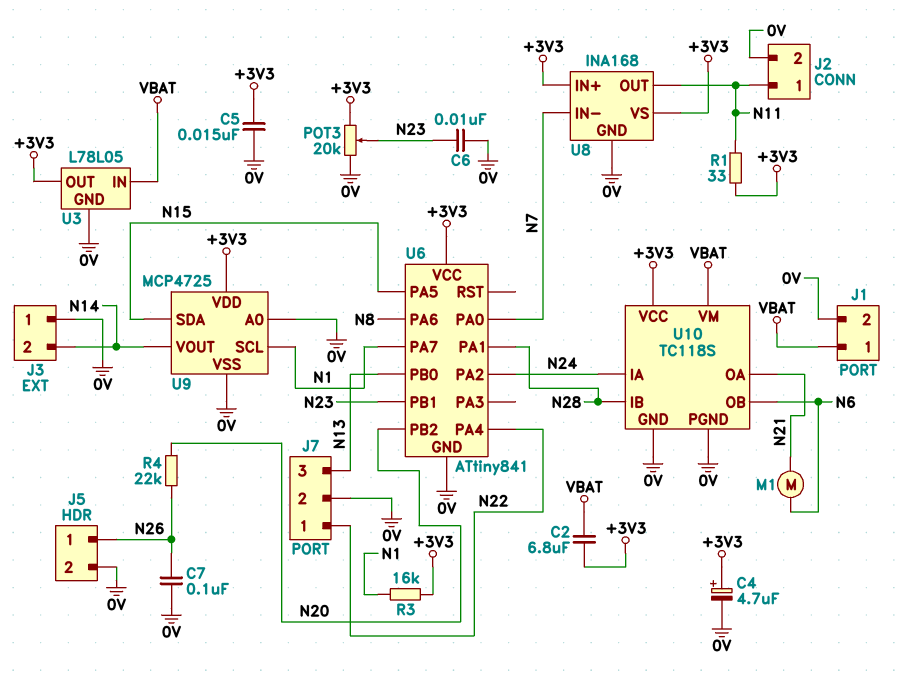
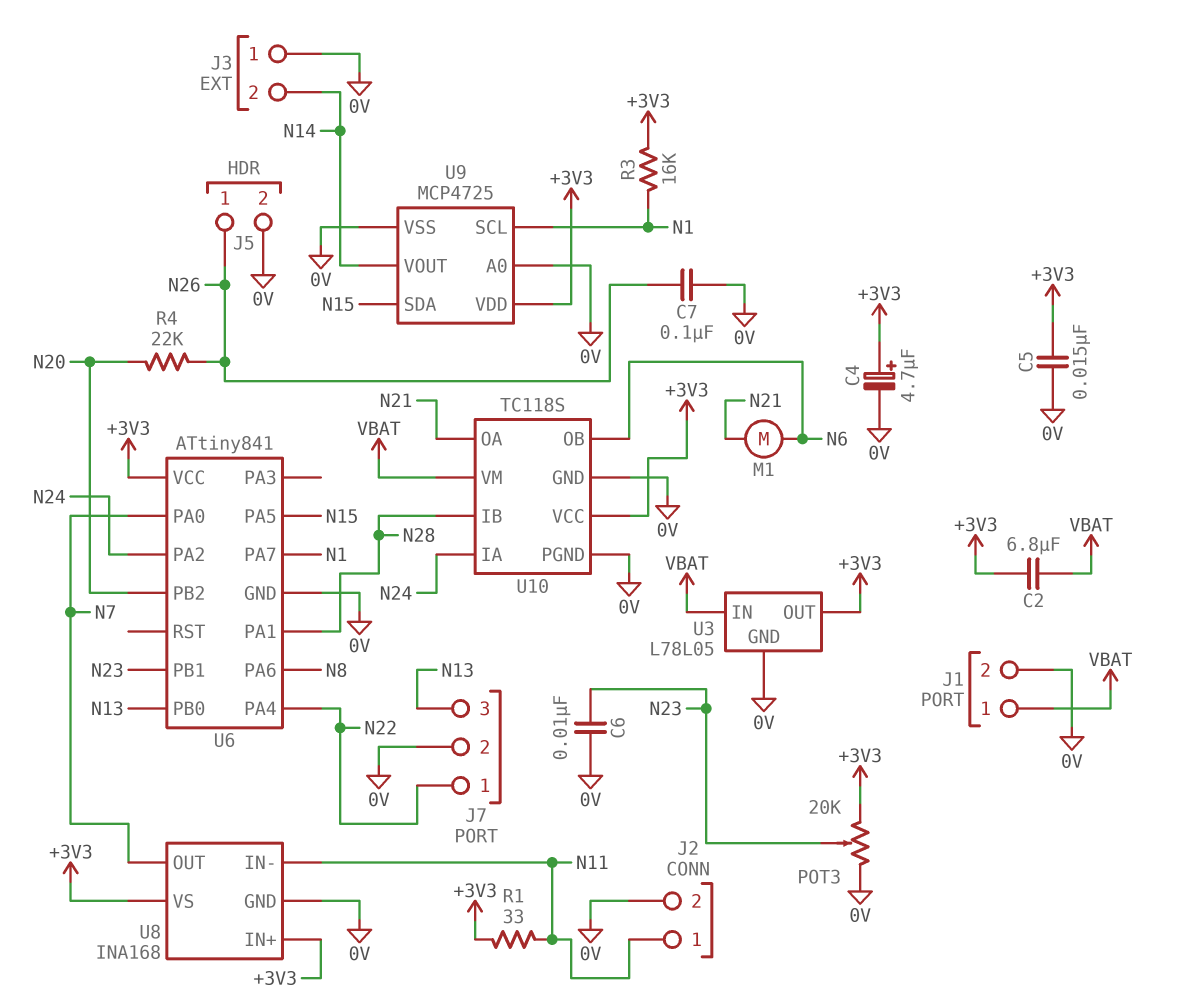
U8 pin IN-: N7 -> N11
U8 pin OUT: N11 -> N7

